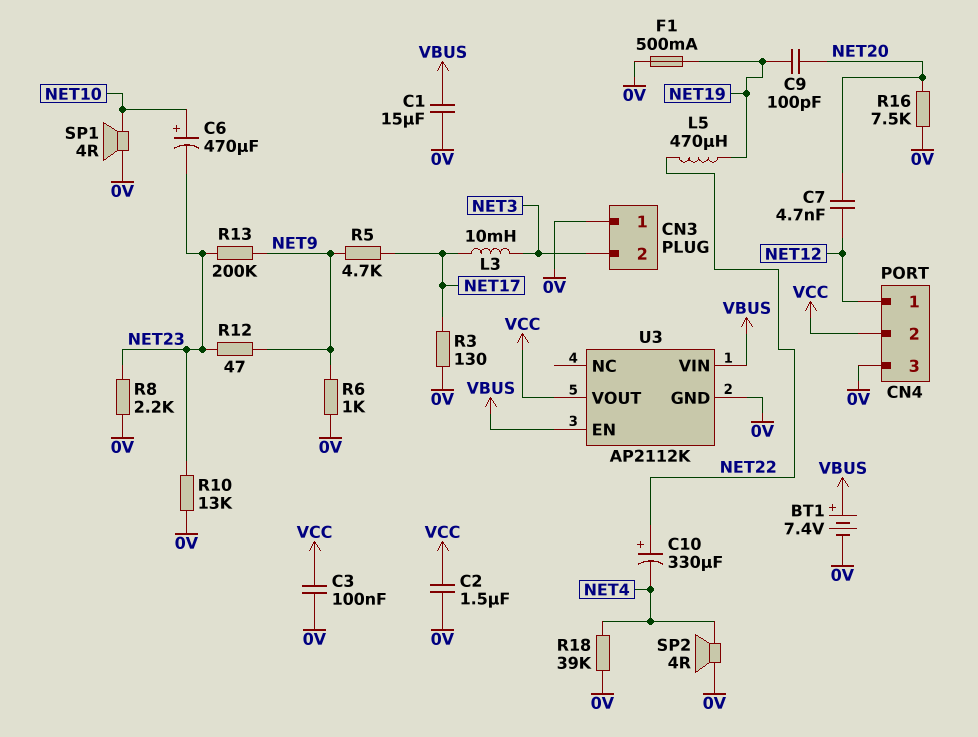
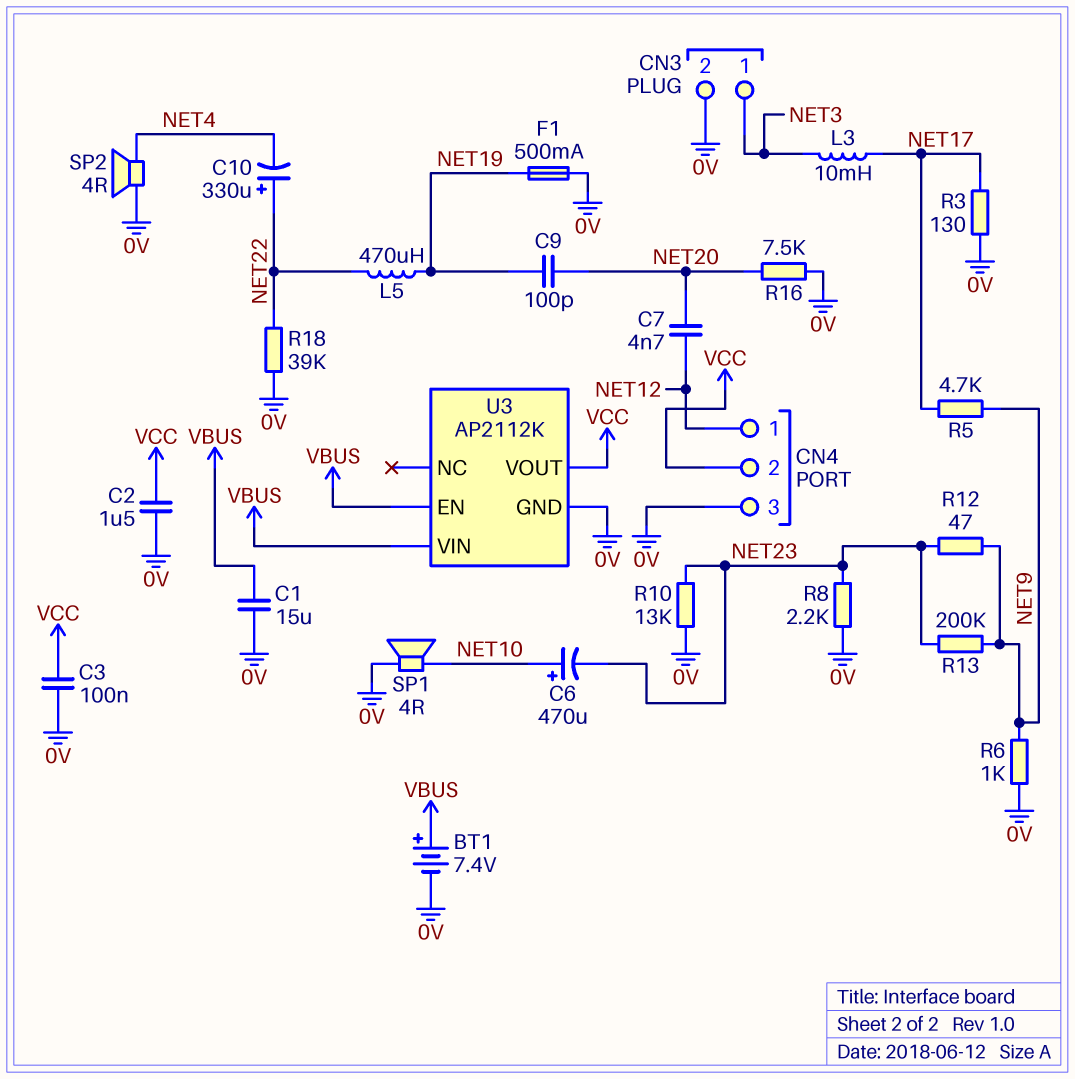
CN3 pin 1: 0V -> NET3
CN3 pin 2: NET3 -> 0V
R18: 39k (0V, NET4) -> 39k (0V, NET22)

